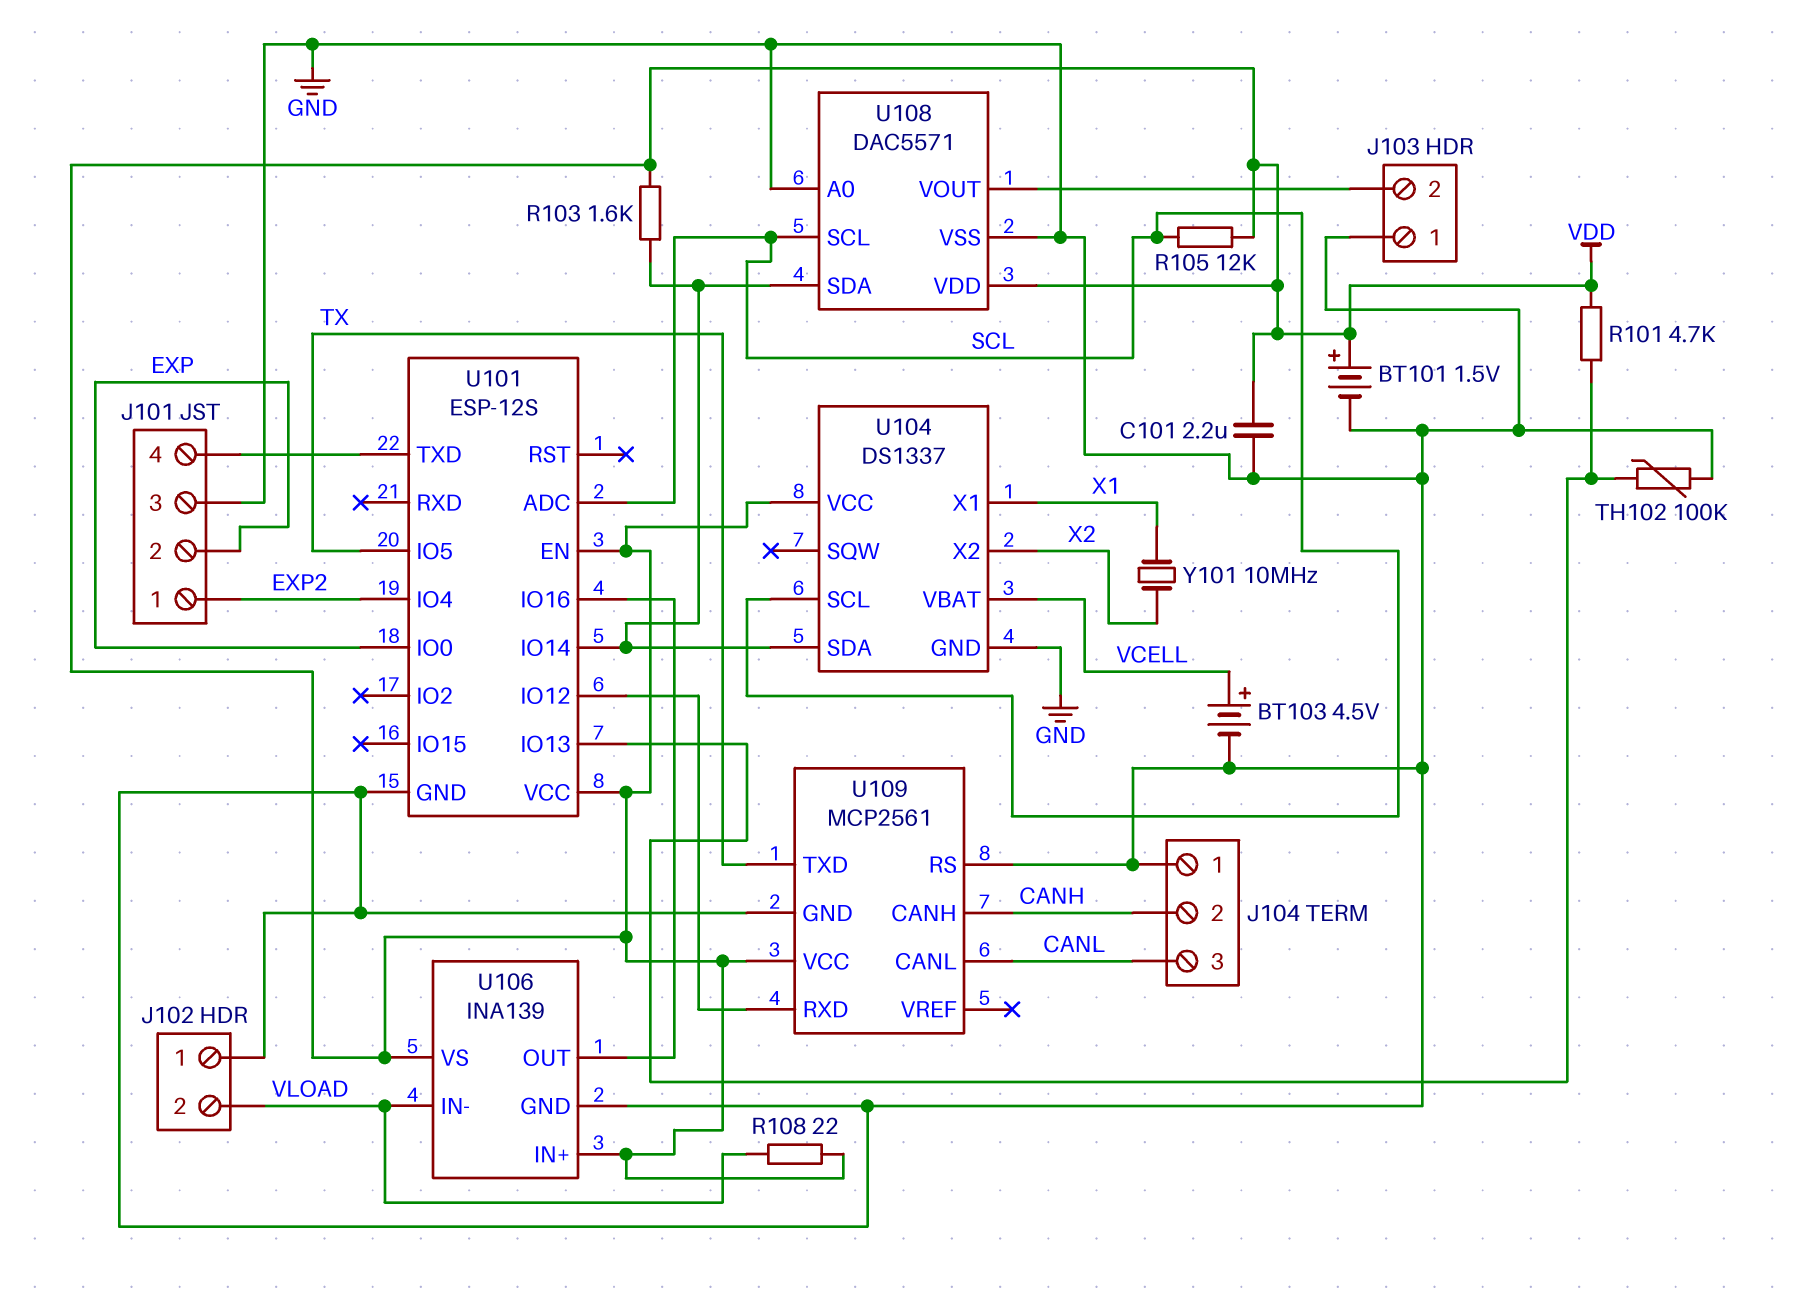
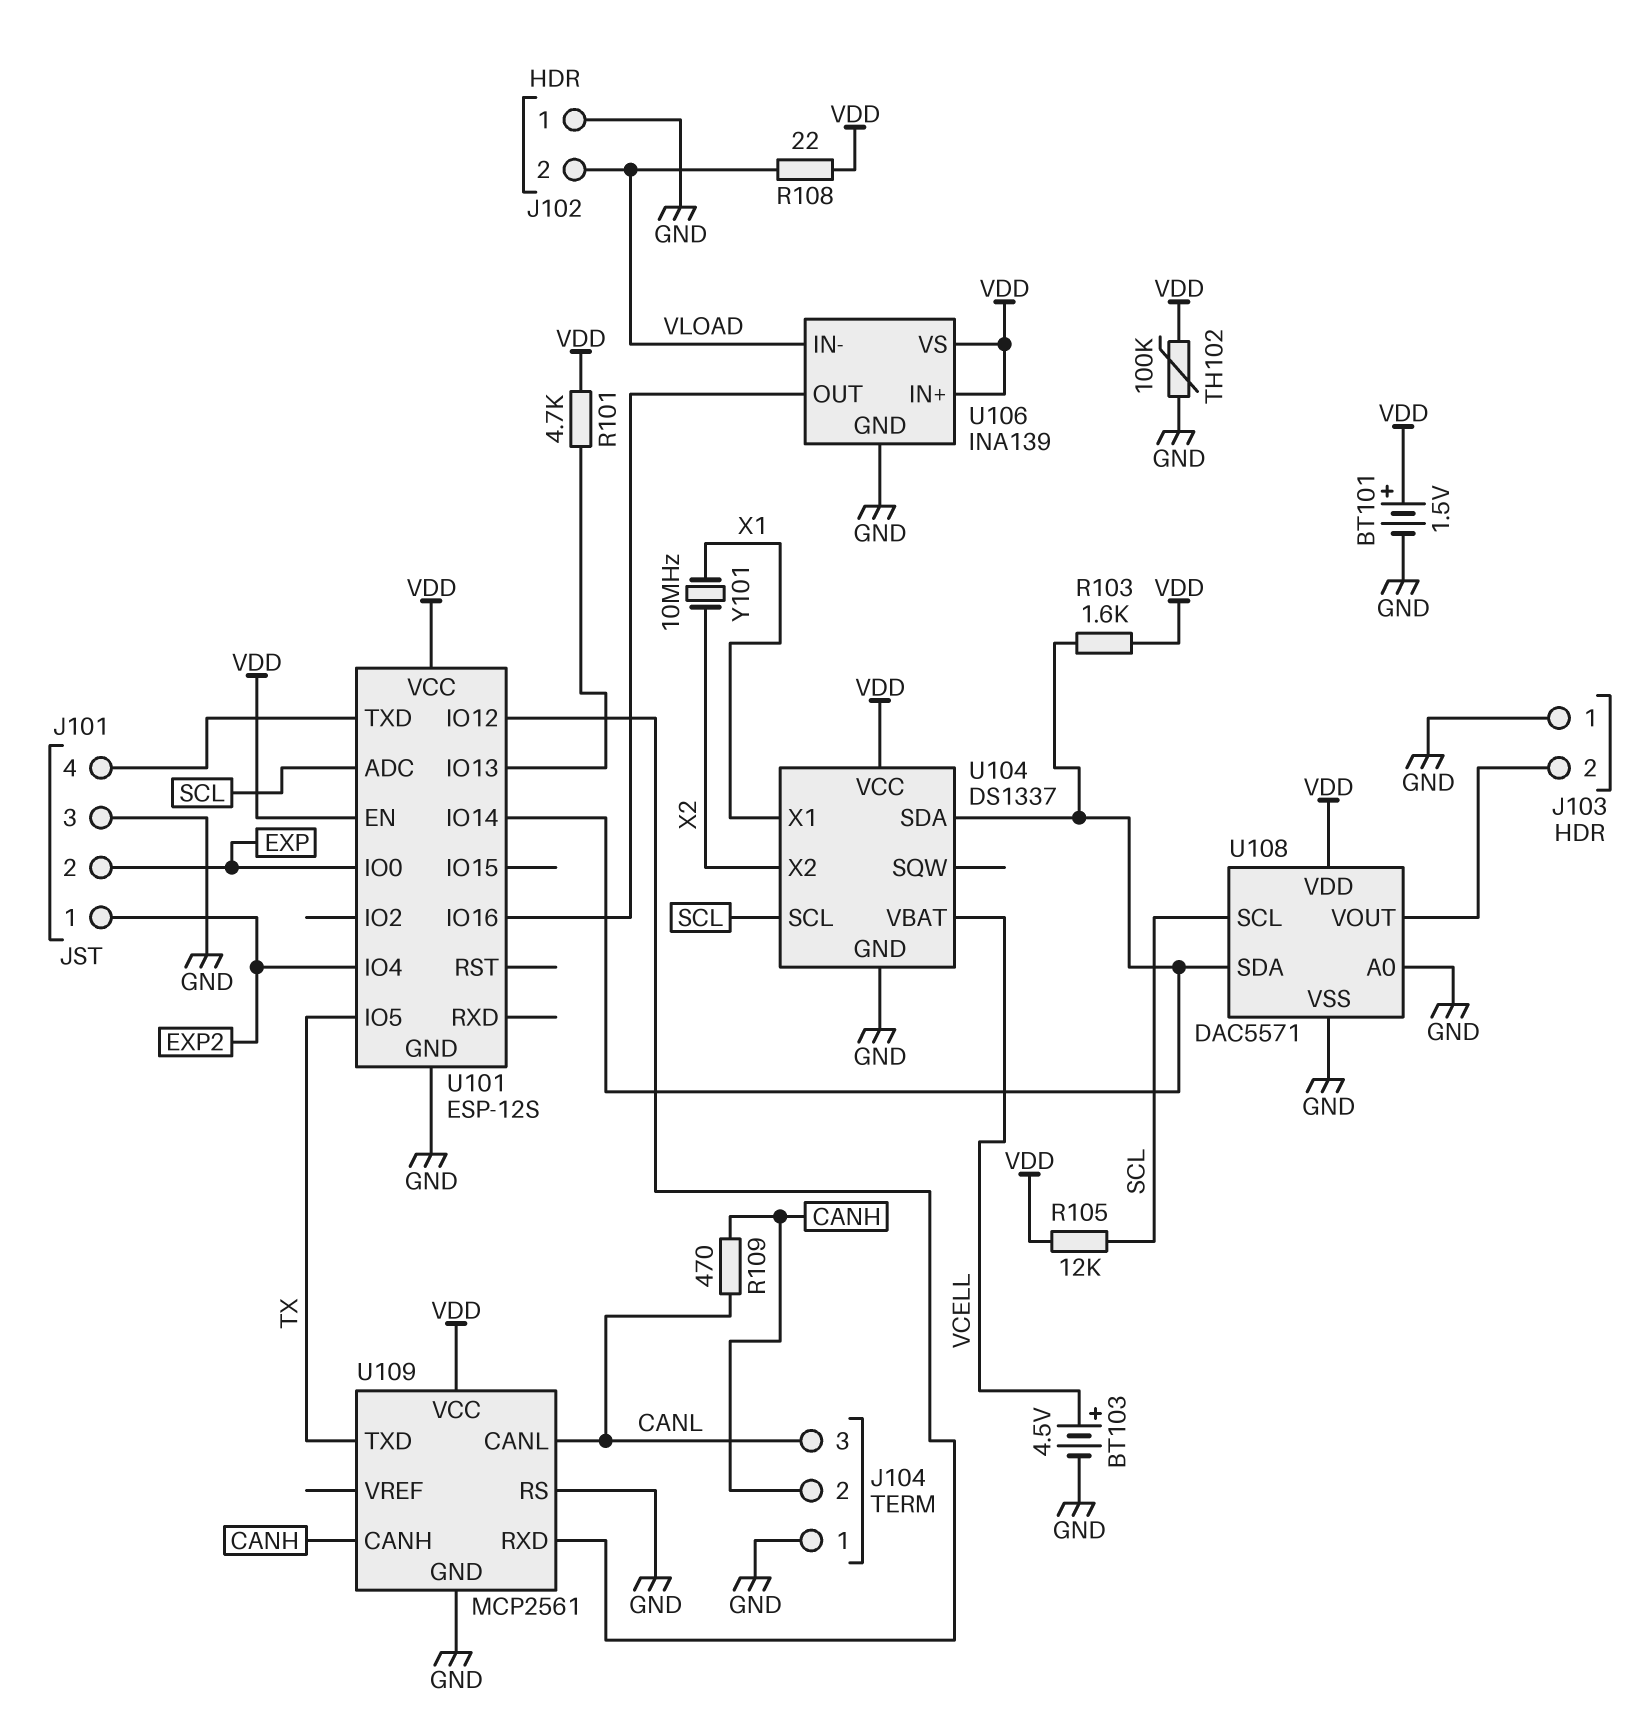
C101: 2.2uF (GND, VDD) -> none
R109: none -> 470 (CANH, CANL)
TH102: 100k (GND, U101/IO13) -> 100k (GND, VDD)

